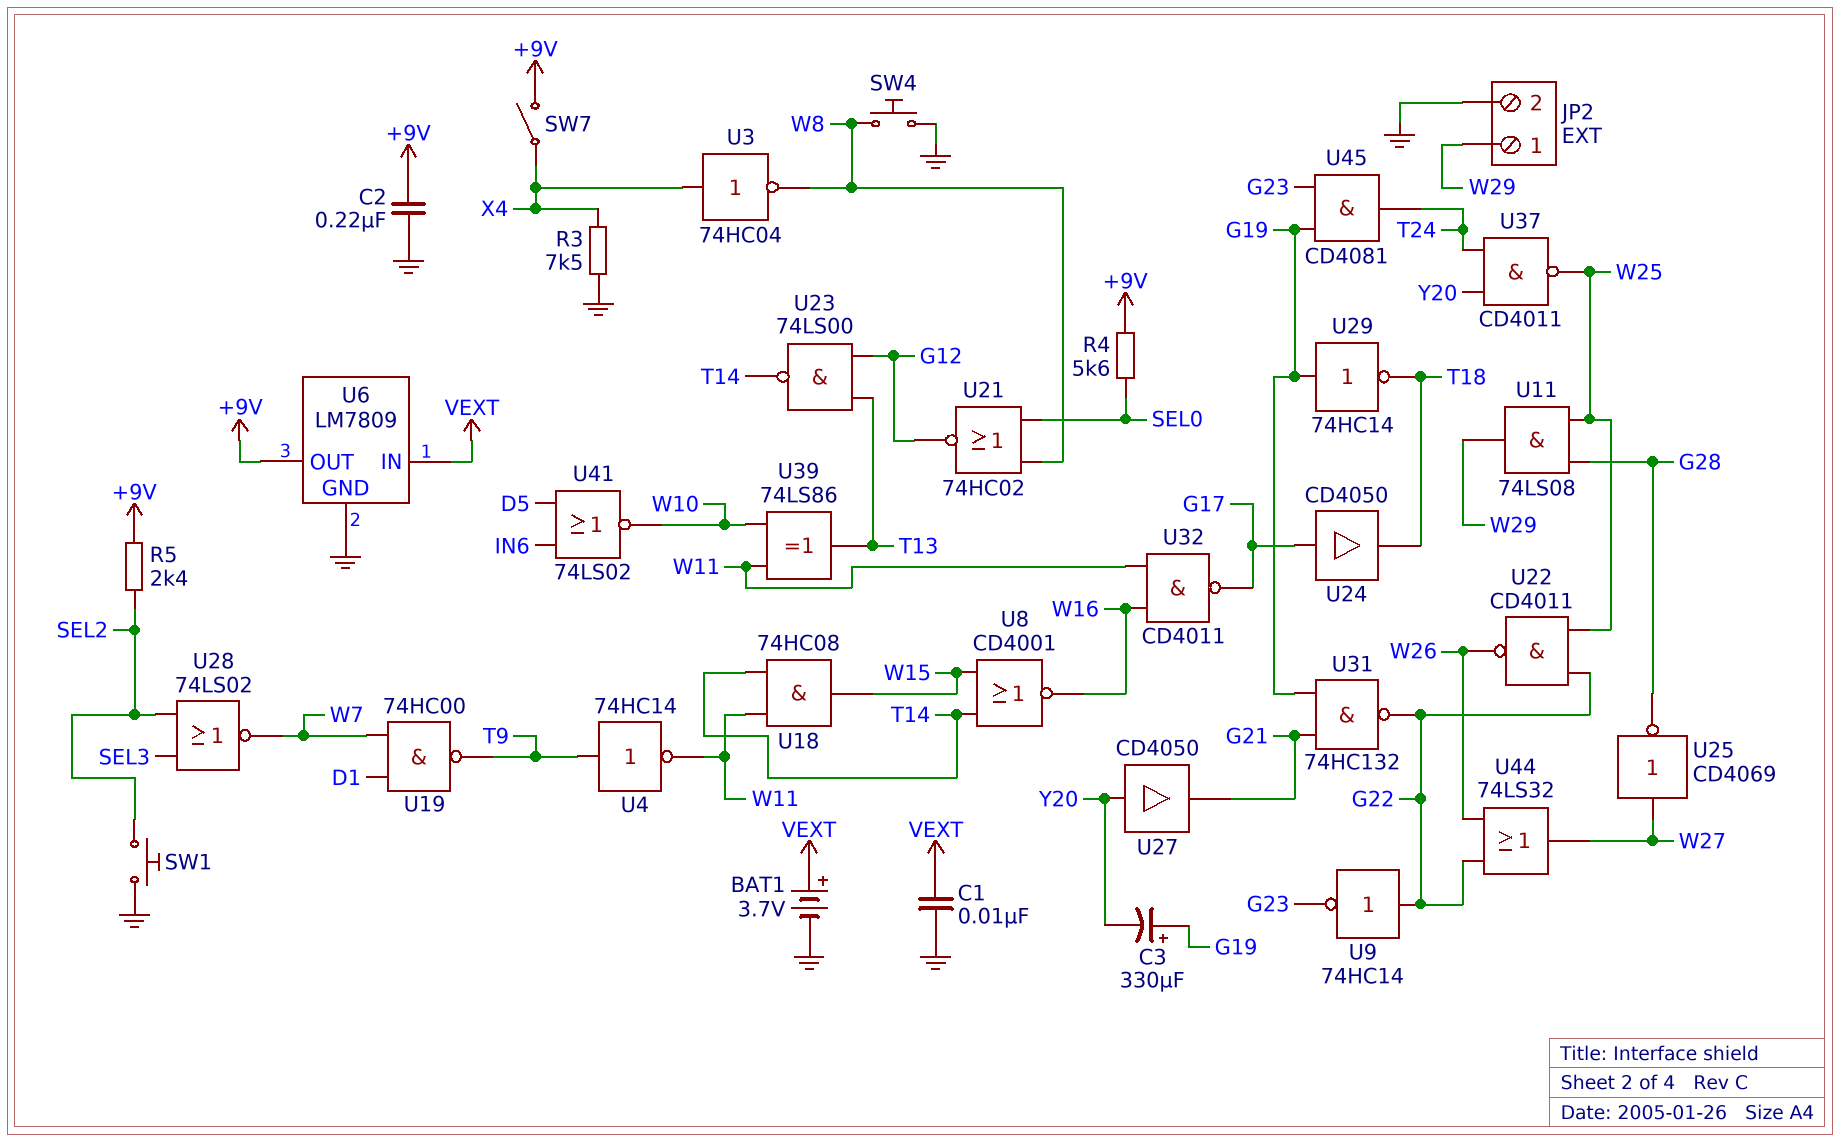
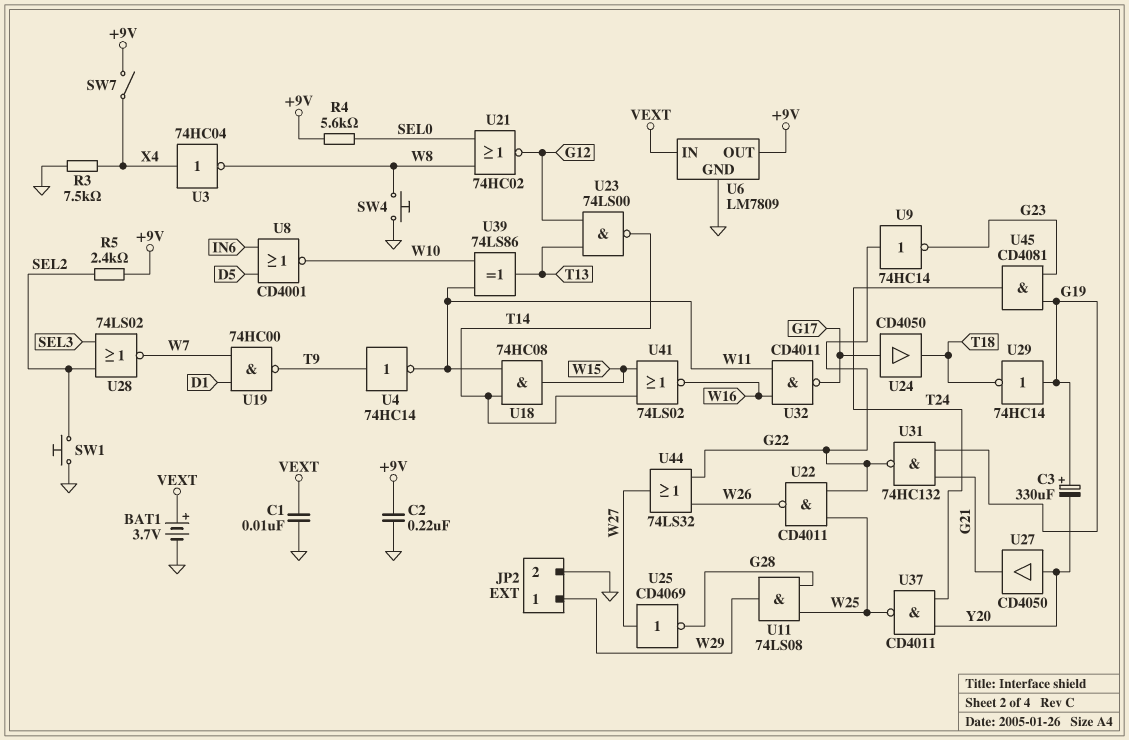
U8: NOR CD4001 (in T14, in W15, out W16) -> NOR CD4001 (in D5, in IN6, out W10)
U41: NOR 74LS02 (in D5, in IN6, out W10) -> NOR 74LS02 (in T14, in W15, out W16)

